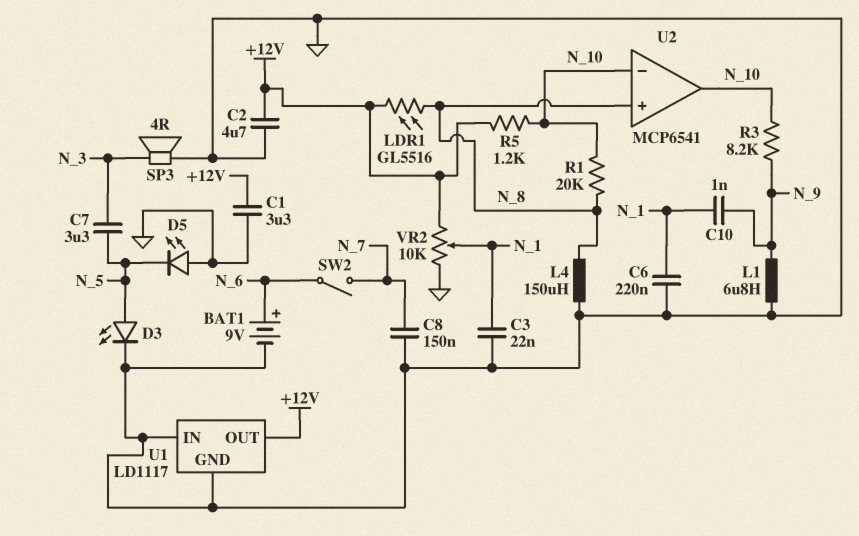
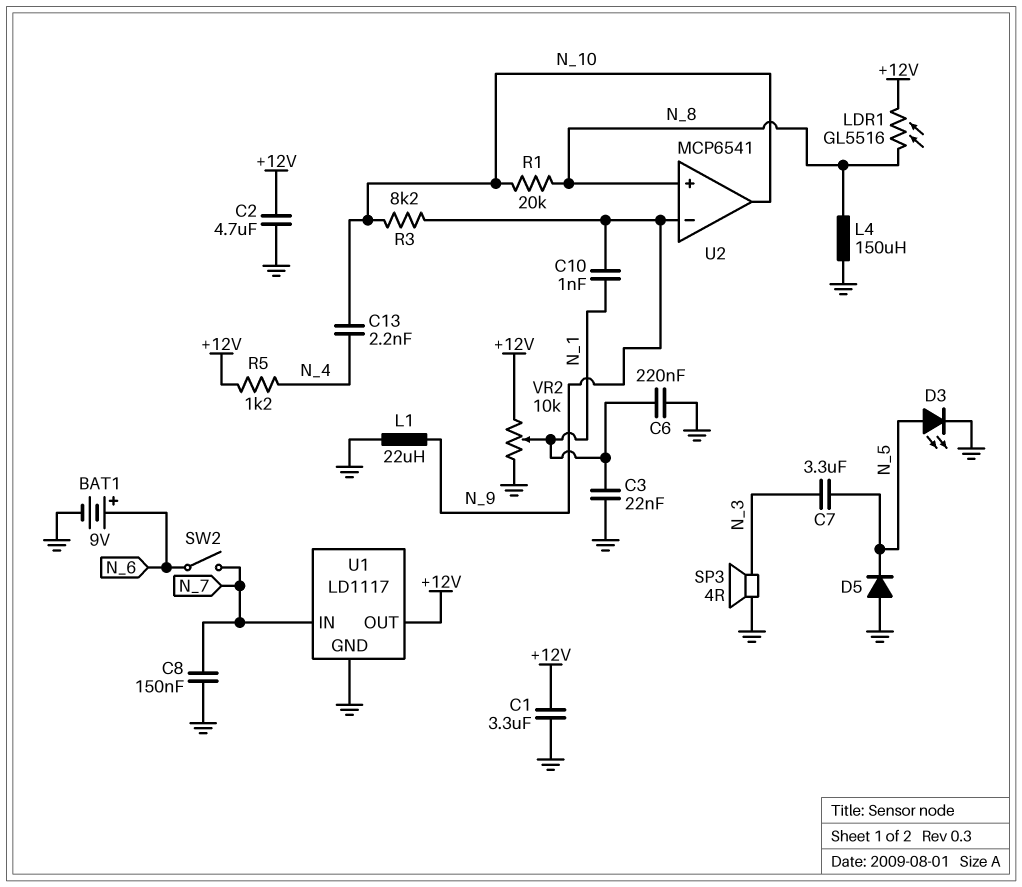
C13: none -> 2.2nF (N_4, N_10)
D5: LED (A GND, K N_5) -> diode (A GND, K N_5)
L1: 6.8uH (GND, N_9) -> 22uH (GND, N_9)
R5: 1.2k (+12V, N_10) -> 1.2k (+12V, N_4)
U1 pin IN: GND -> N_7
U2 pin in-: N_10 -> N_9

